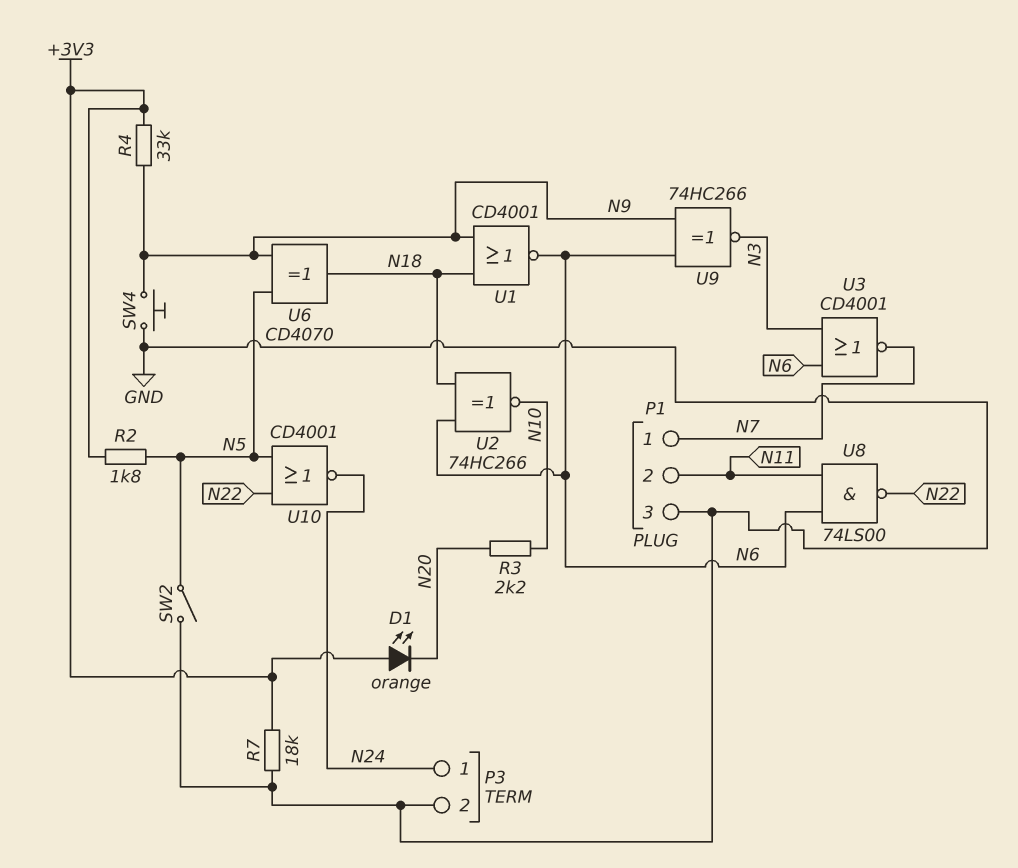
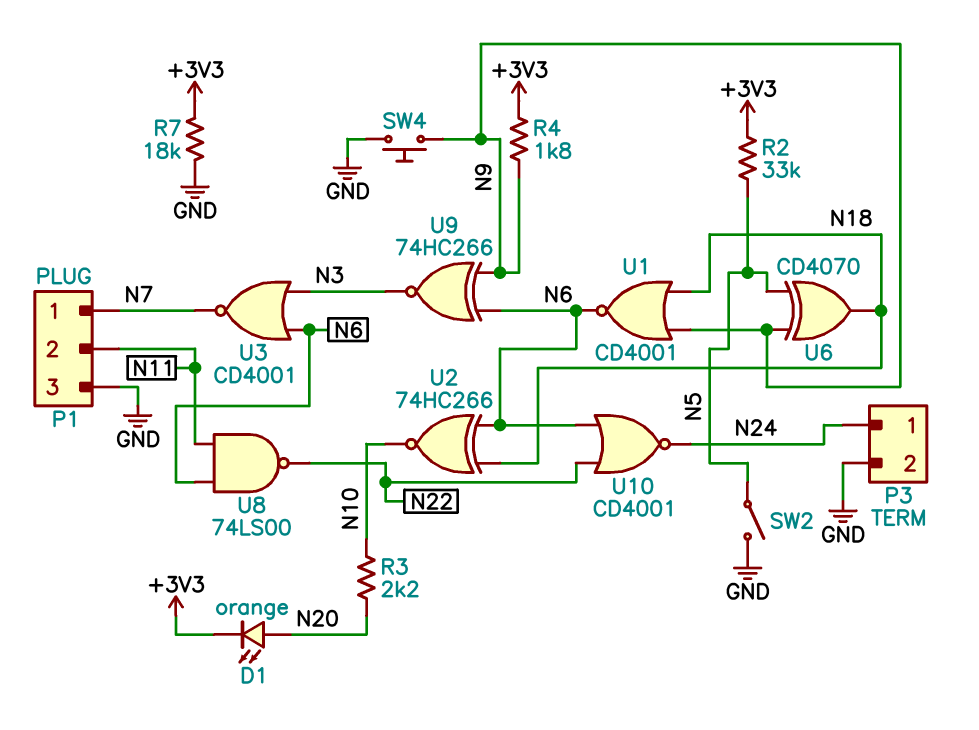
D1: LED orange (A +3V3, K N20) -> LED orange (A N20, K +3V3)
R2: 1.8k (+3V3, N5) -> 33k (+3V3, N5)
R4: 33k (+3V3, N9) -> 1.8k (+3V3, N9)
U10: NOR CD4001 (in N5, in N22, out N24) -> NOR CD4001 (in N6, in N22, out N24)

